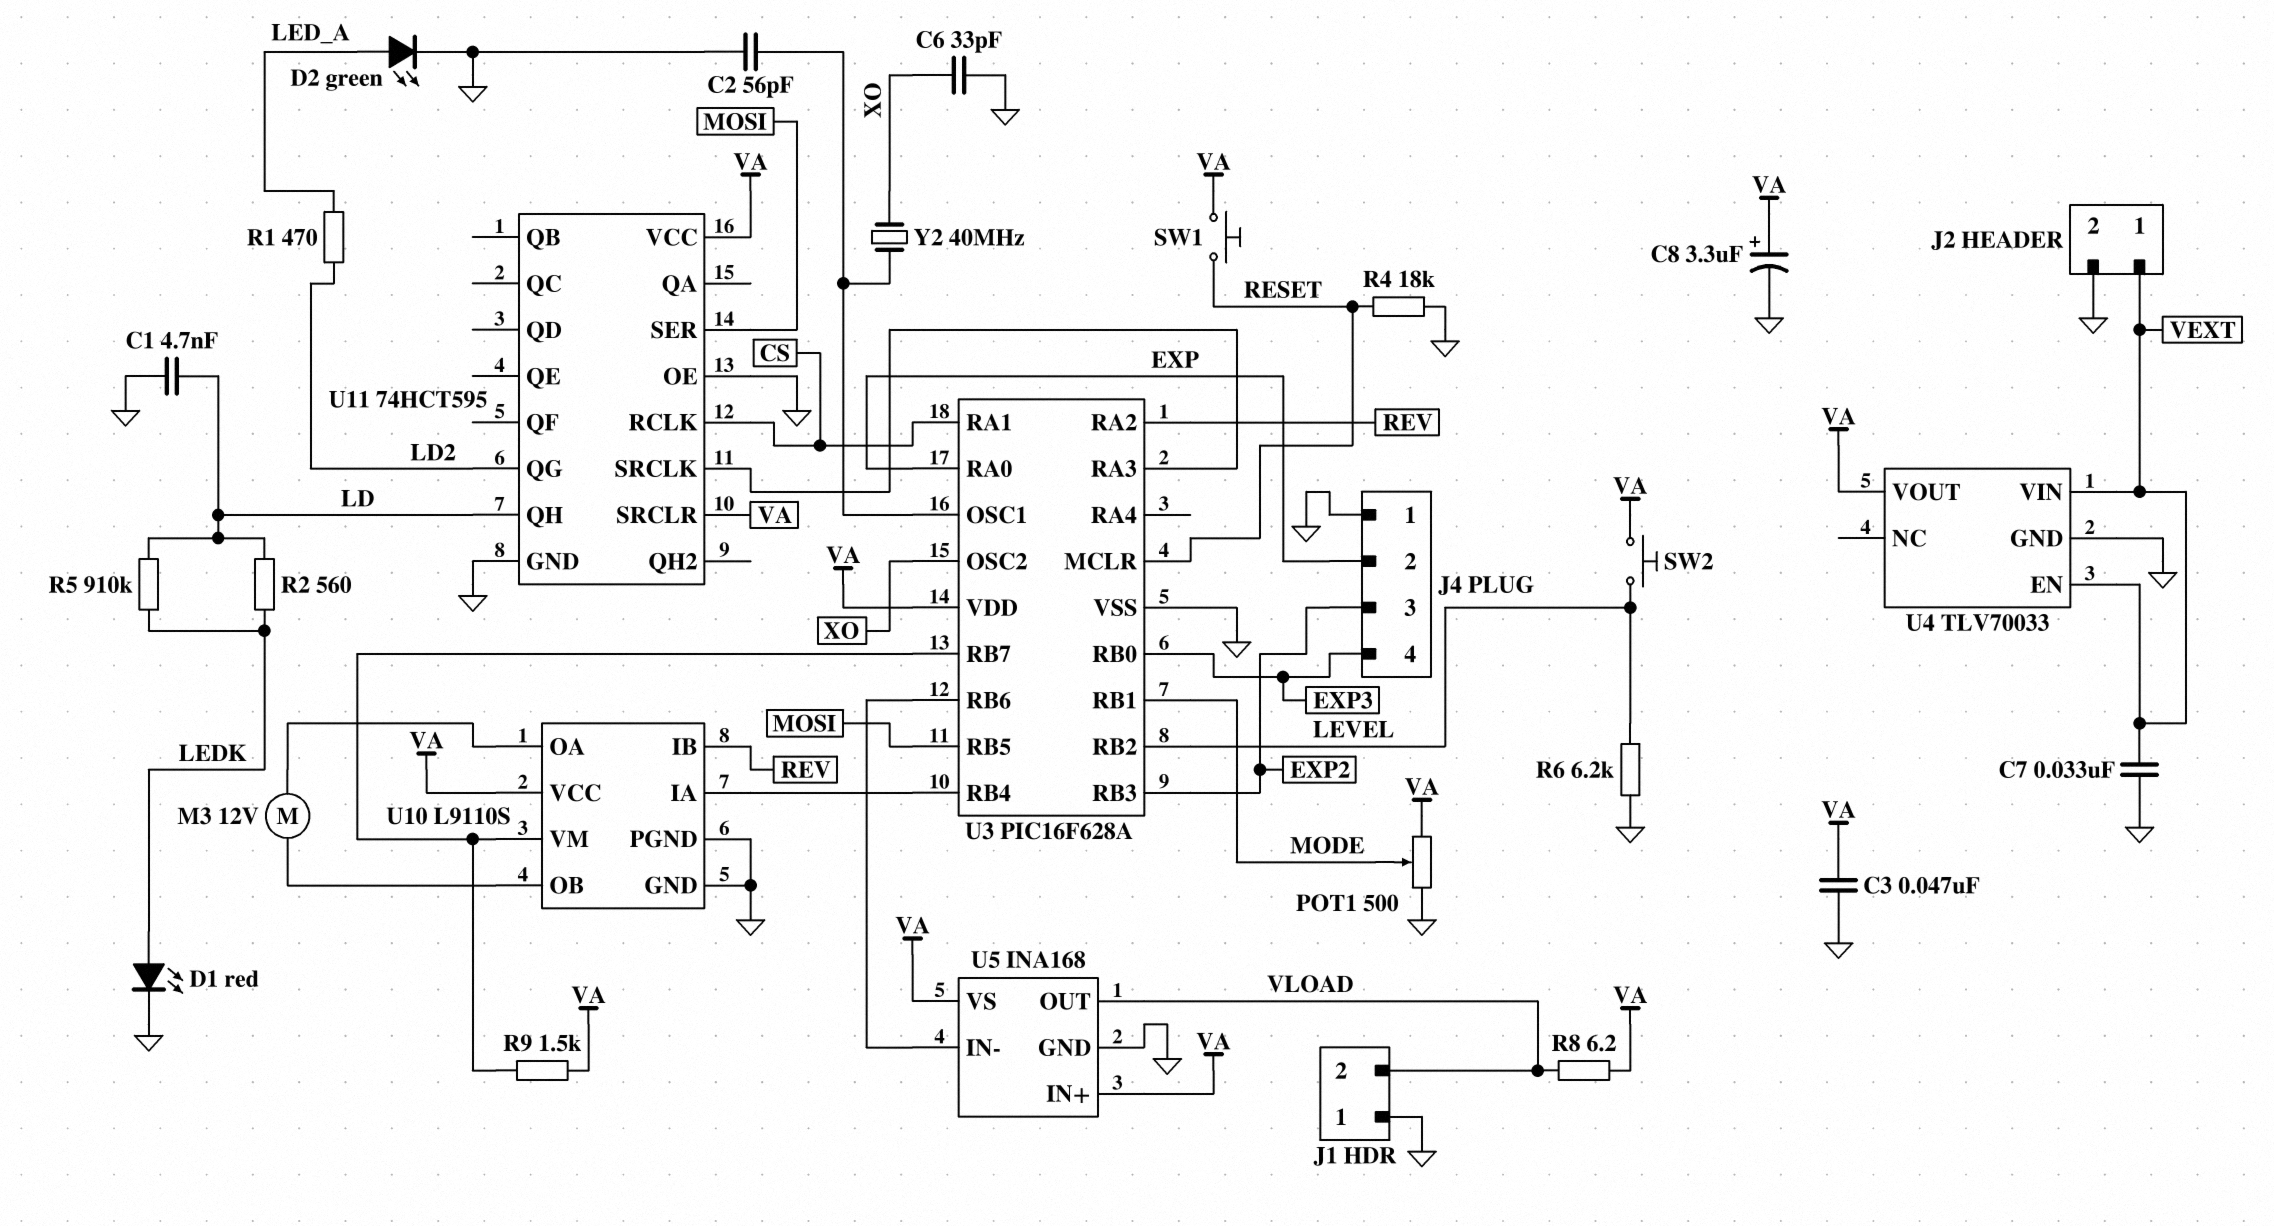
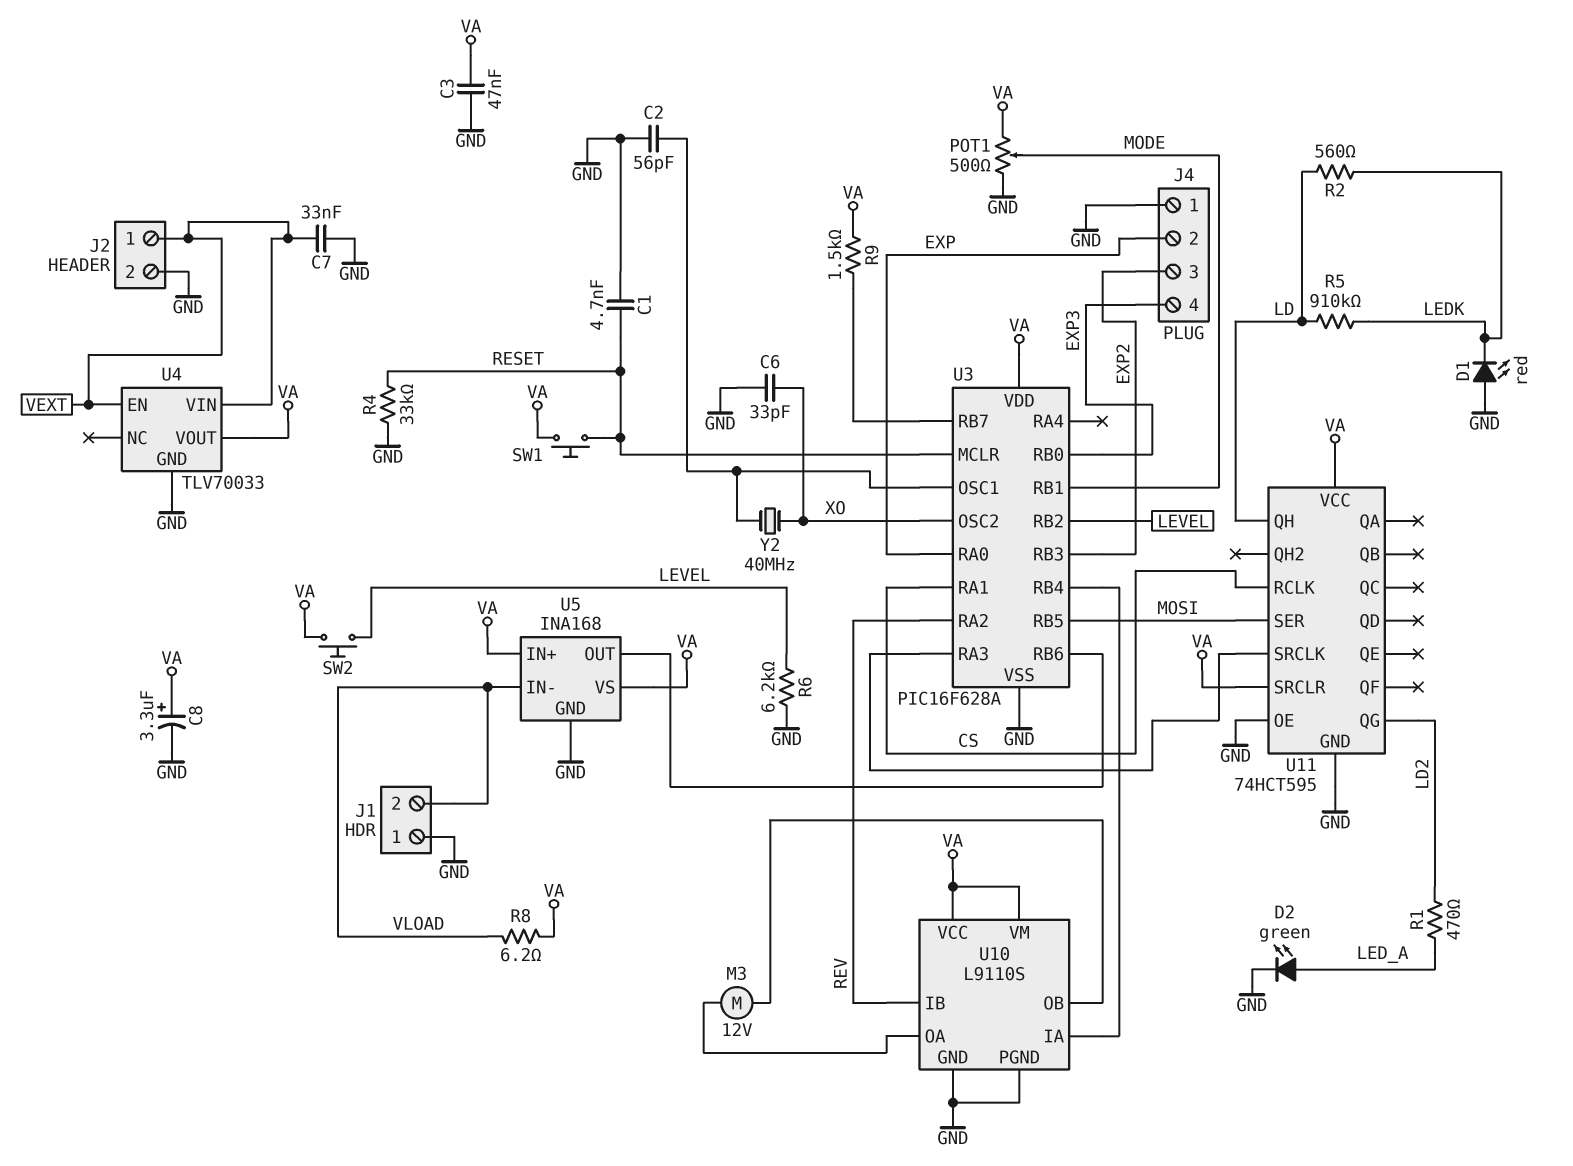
C1: 4.7nF (GND, LD) -> 4.7nF (GND, RESET)
D1: LED red (A LEDK, K GND) -> LED red (A GND, K LEDK)
R4: 18k (GND, RESET) -> 33k (GND, RESET)
U5 pin IN-: U3/RB6 -> VLOAD
U5 pin OUT: VLOAD -> U3/RB6
U10 pin VM: U3/RB7 -> VA

